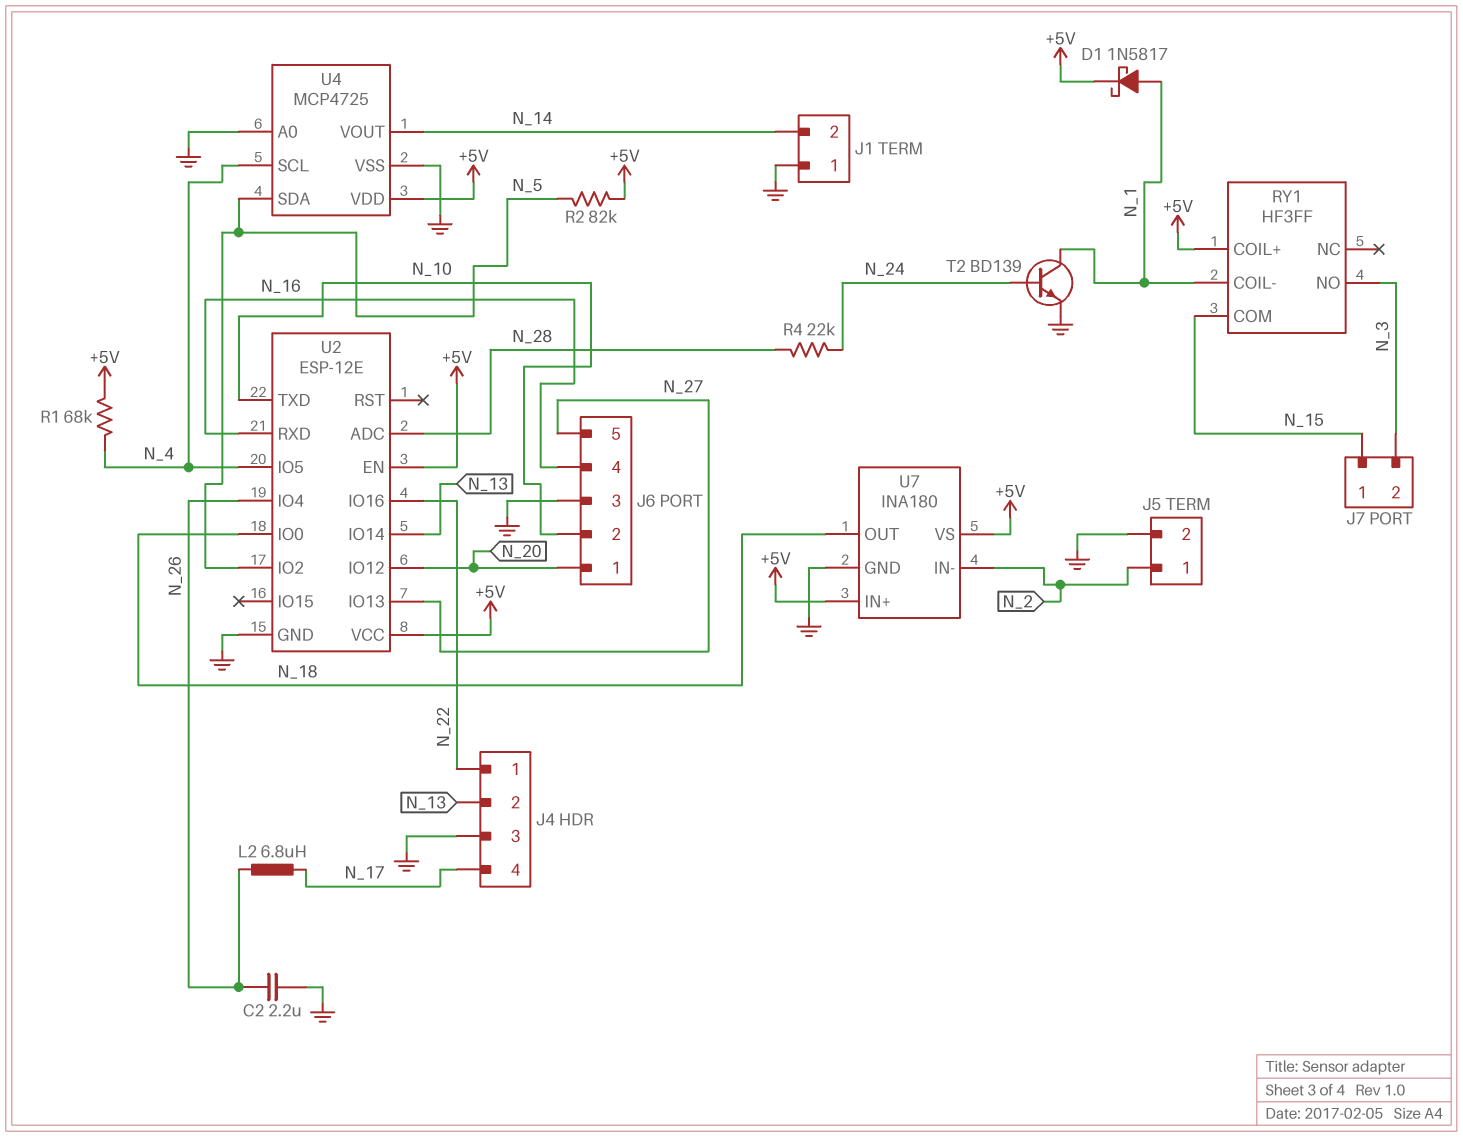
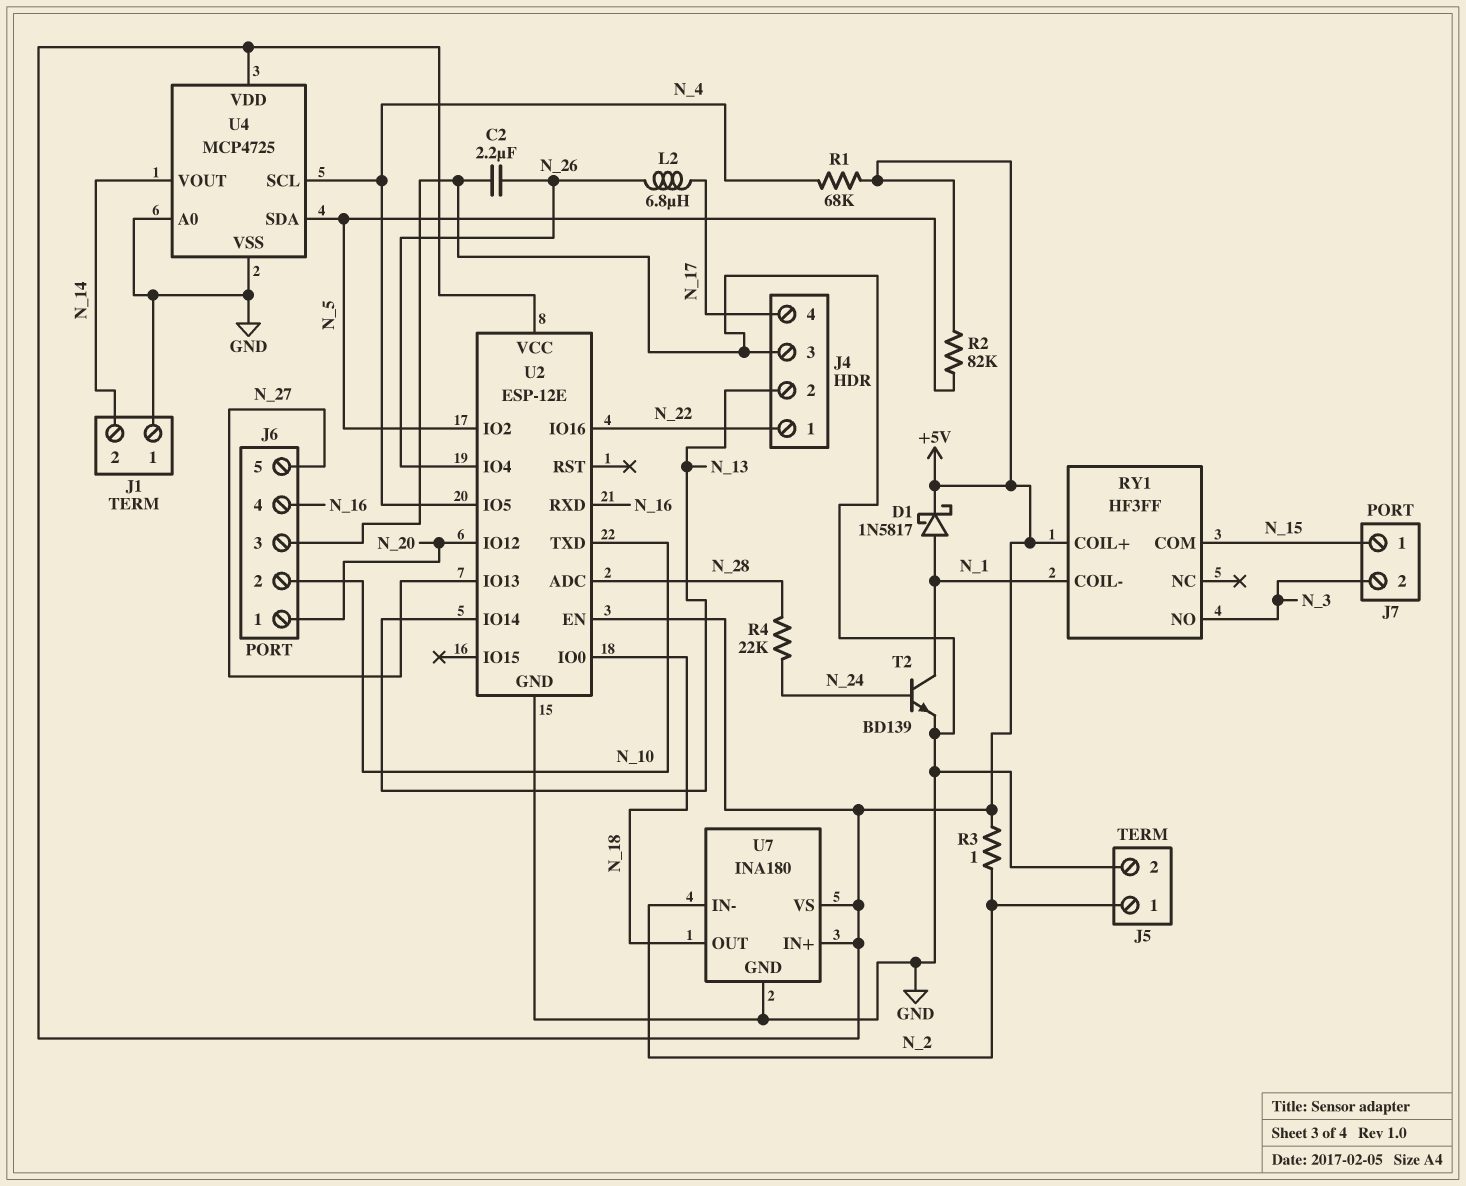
R3: none -> 1 (+5V, N_2)

